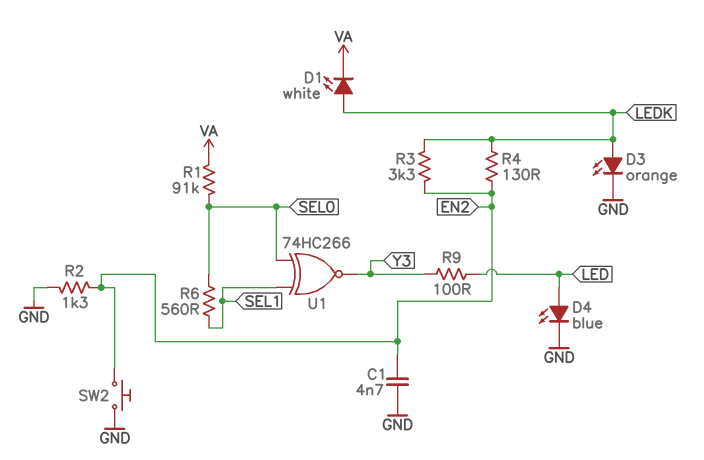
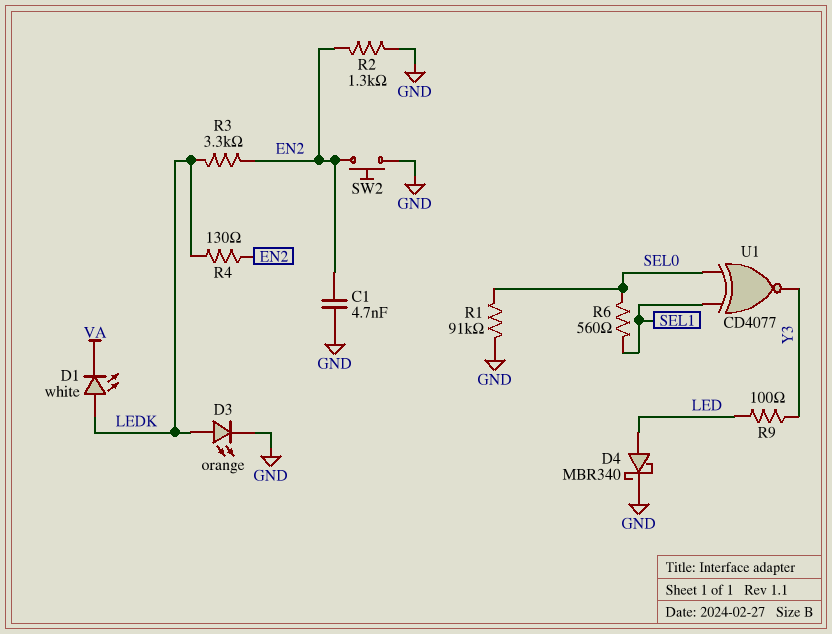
D4: LED blue (A LED, K GND) -> schottky MBR340 (A LED, K GND)
R1: 91k (SEL0, VA) -> 91k (GND, SEL0)
U1: XNOR 74HC266 (in SEL0, in SEL1, out Y3) -> XNOR CD4077 (in SEL0, in SEL1, out Y3)

